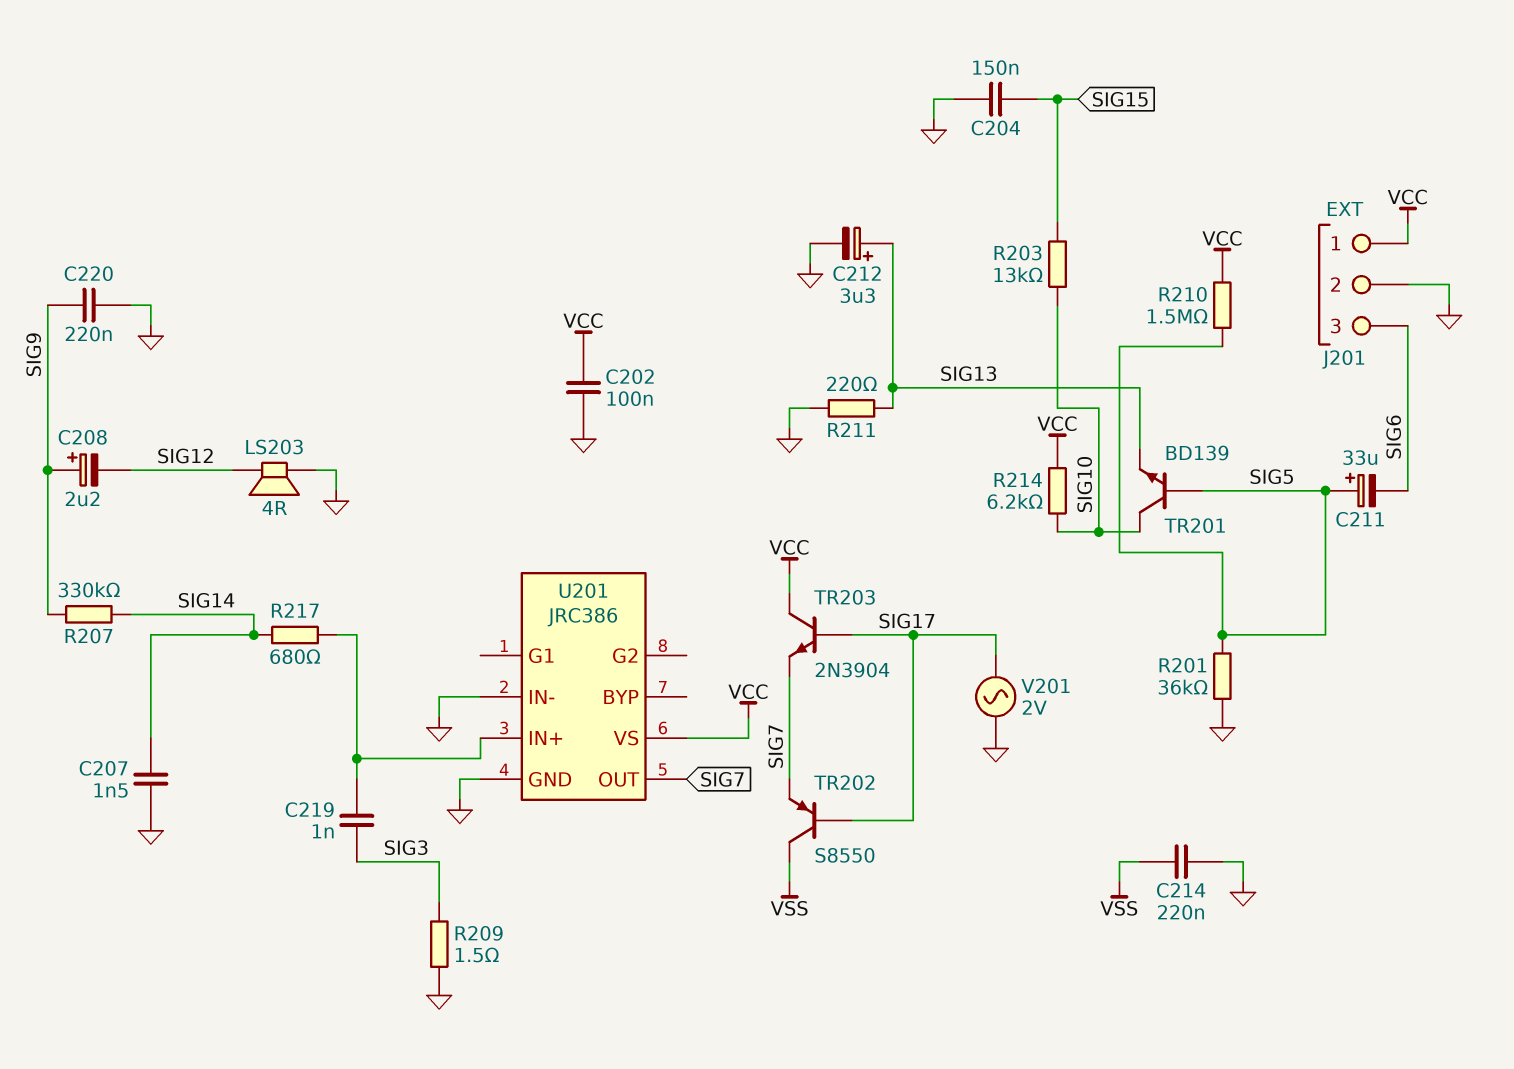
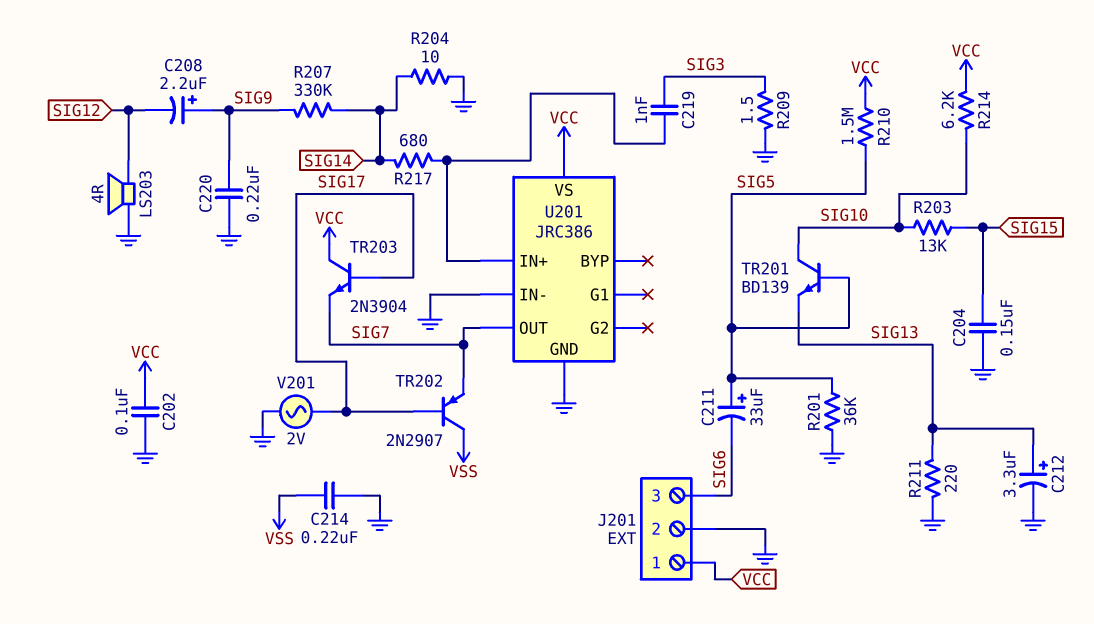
C207: 1.5nF (GND, SIG14) -> none
R204: none -> 10 (GND, SIG14)
TR202: PNP S8550 (B SIG17, C VSS, E SIG7) -> PNP 2N2907 (B SIG17, C VSS, E SIG7)

